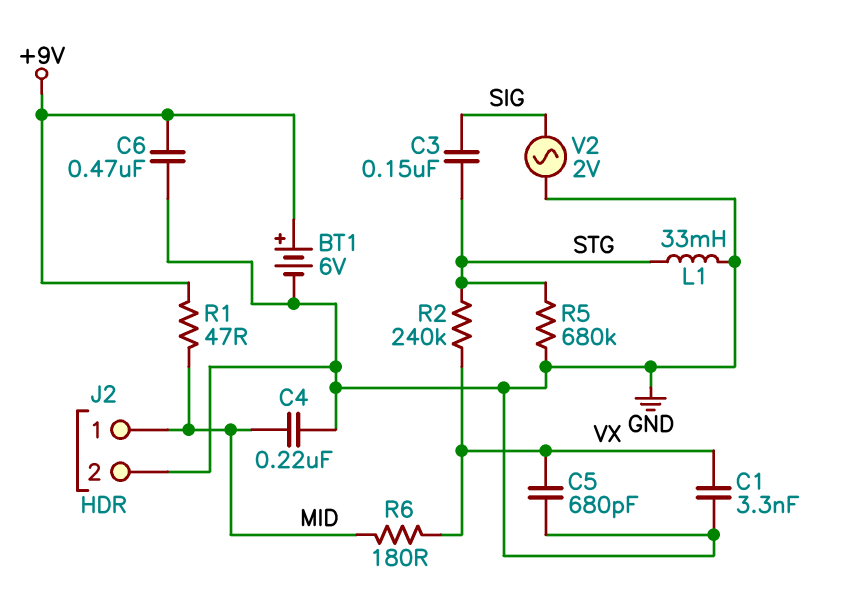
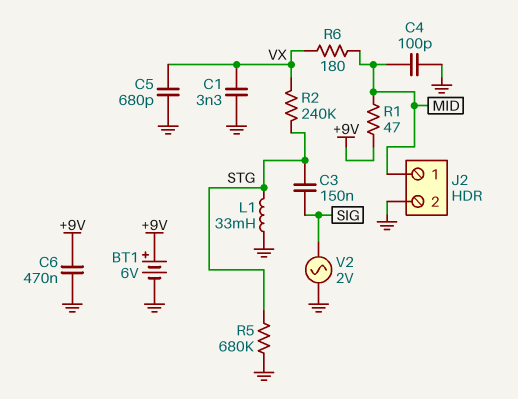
C4: 220nF (GND, MID) -> 100pF (GND, MID)

